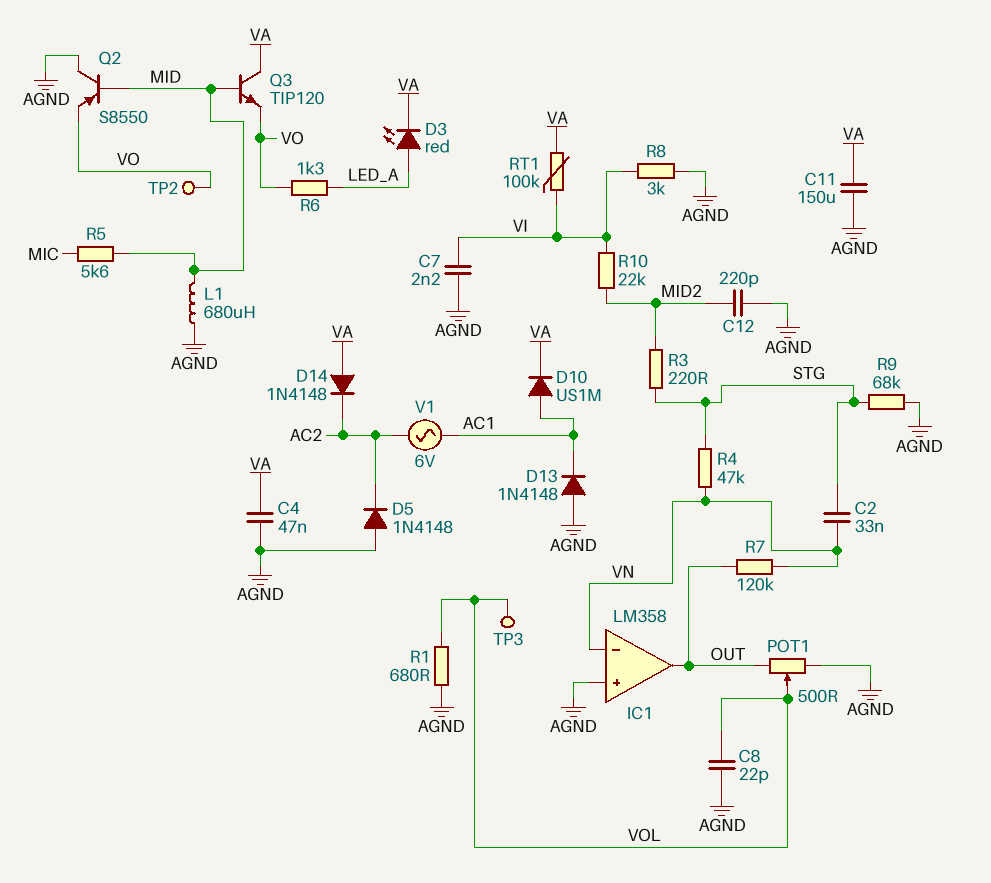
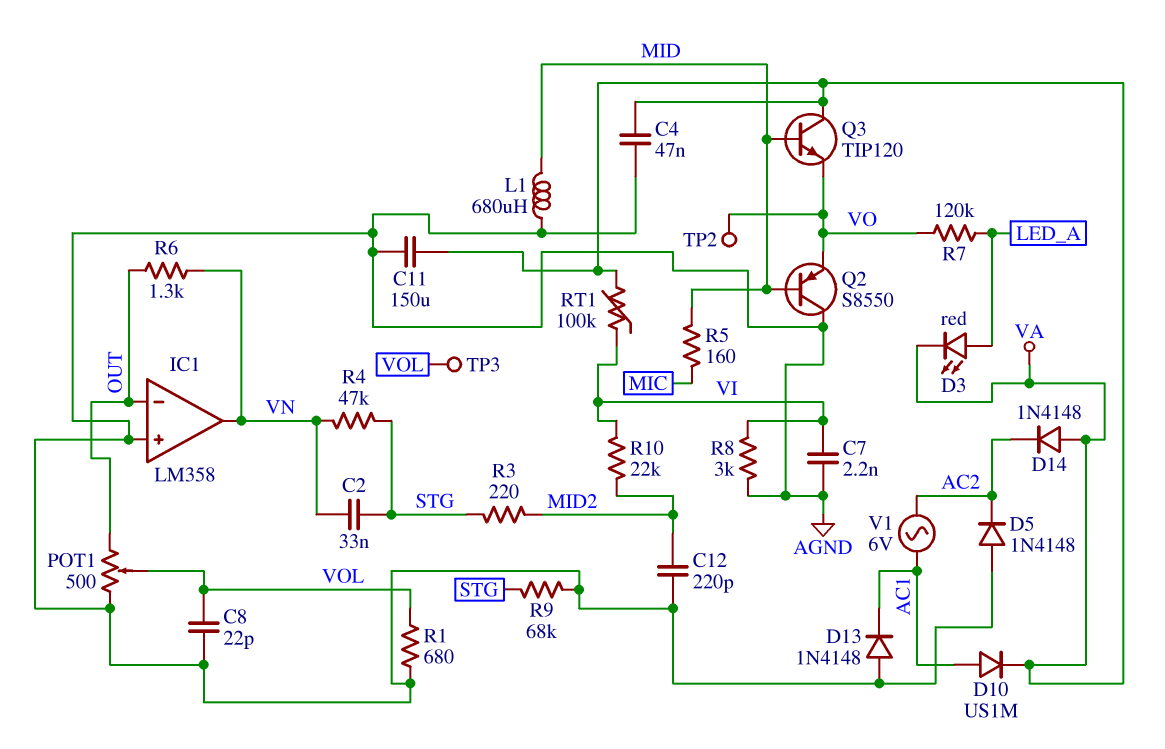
IC1 pin in-: VN -> OUT
IC1 pin out: OUT -> VN
R5: 5.6k (MIC, MID) -> 160 (MIC, MID)
R6: 1.3k (LED_A, VO) -> 1.3k (OUT, VN)
R7: 120k (OUT, VN) -> 120k (LED_A, VO)

